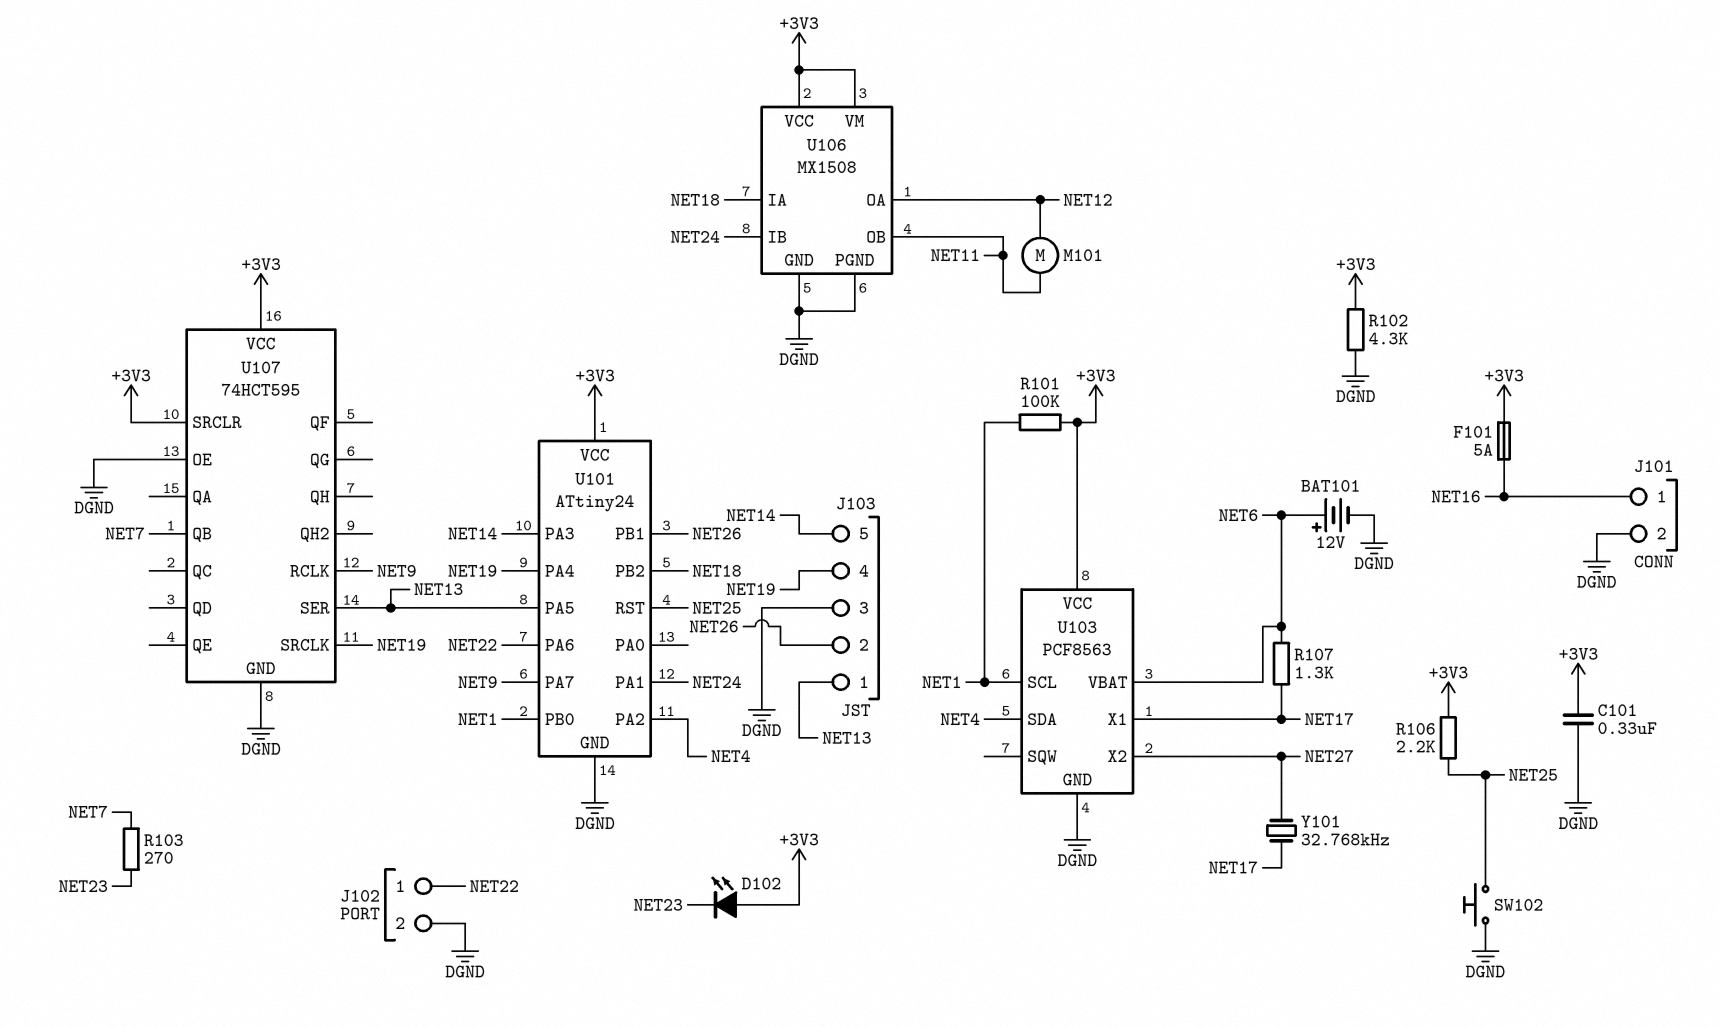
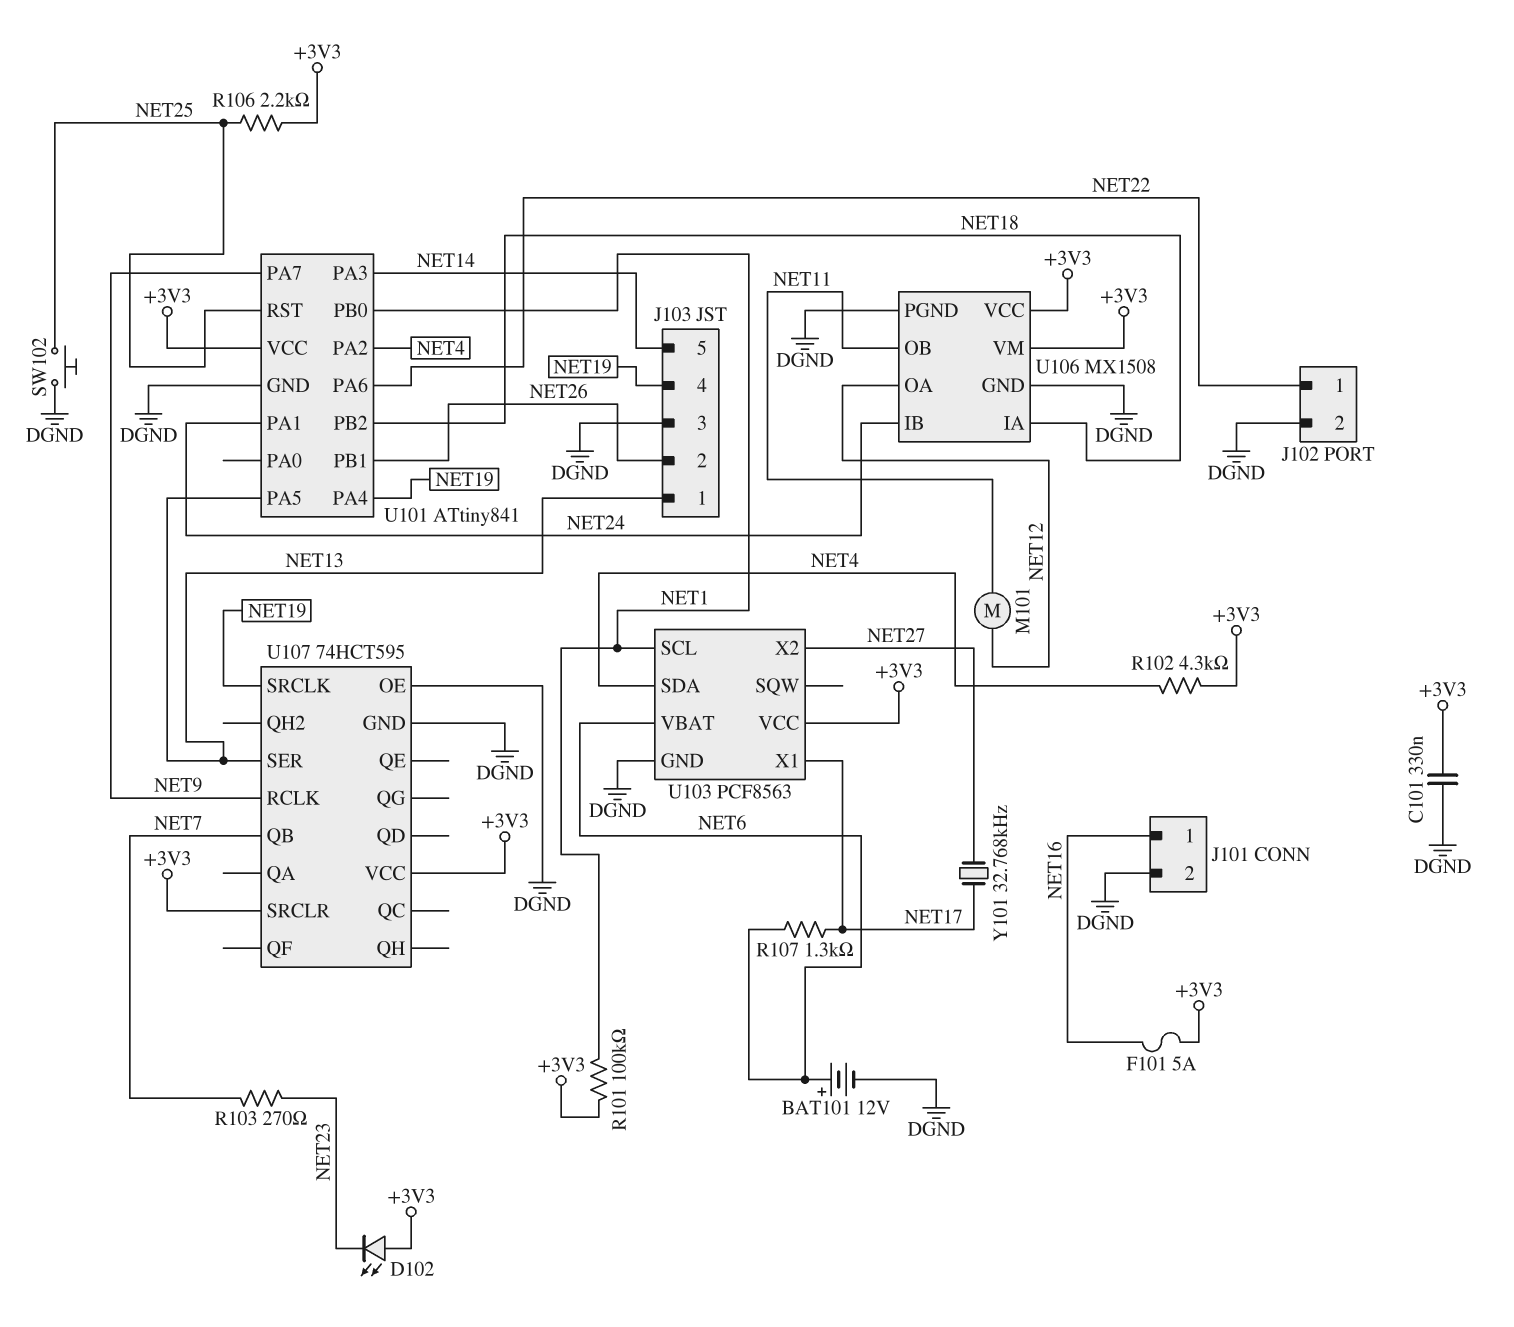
R102: 4.3k (+3V3, DGND) -> 4.3k (+3V3, NET4)
U101: ATtiny24 -> ATtiny841

